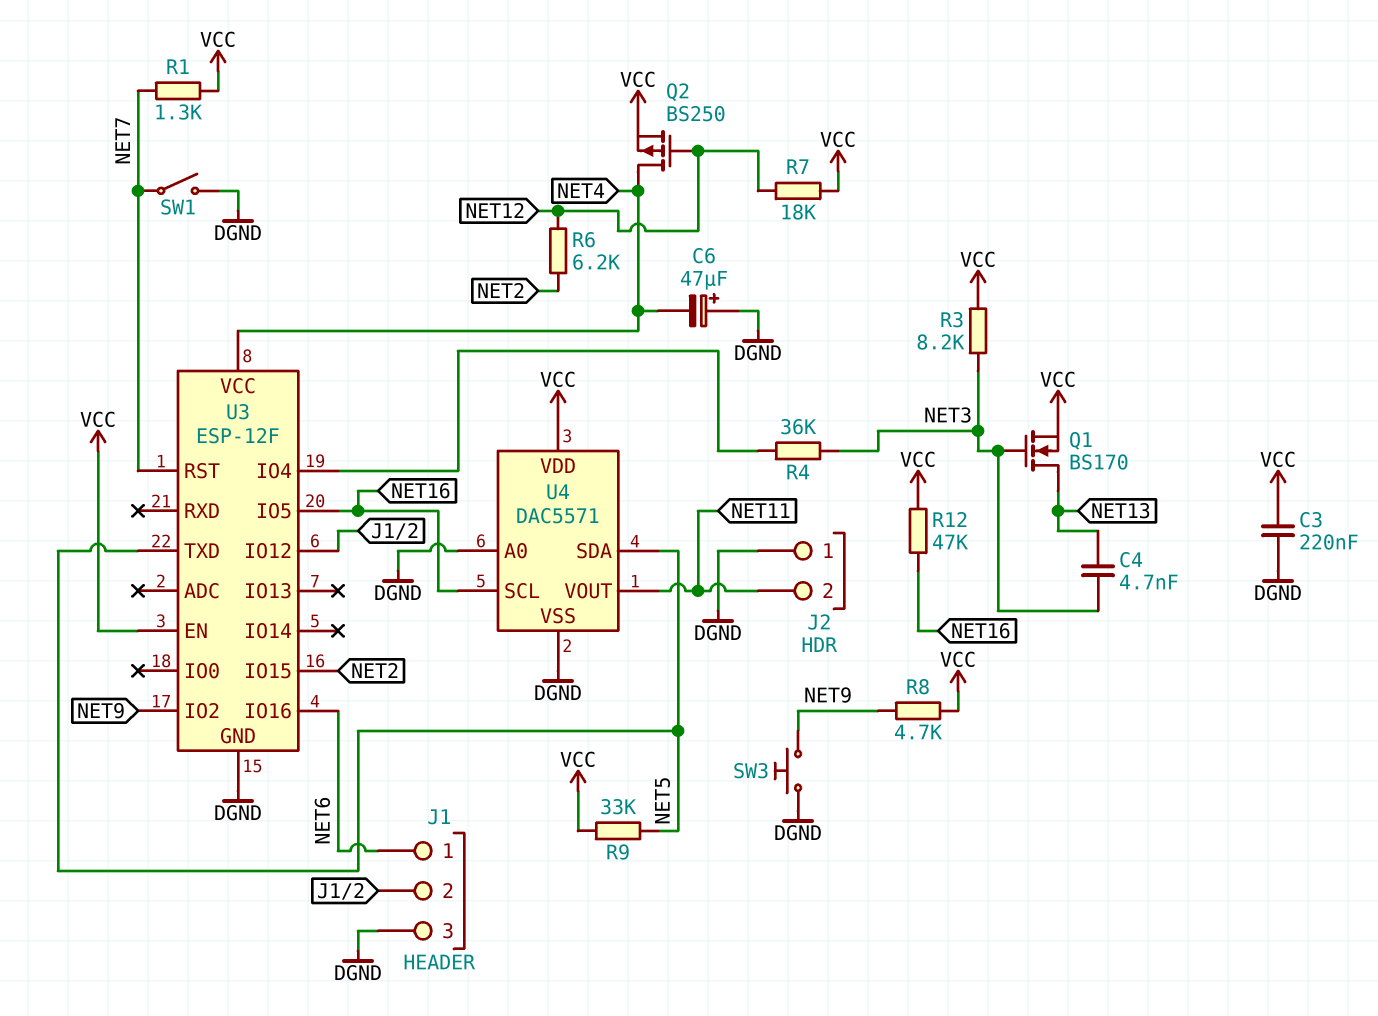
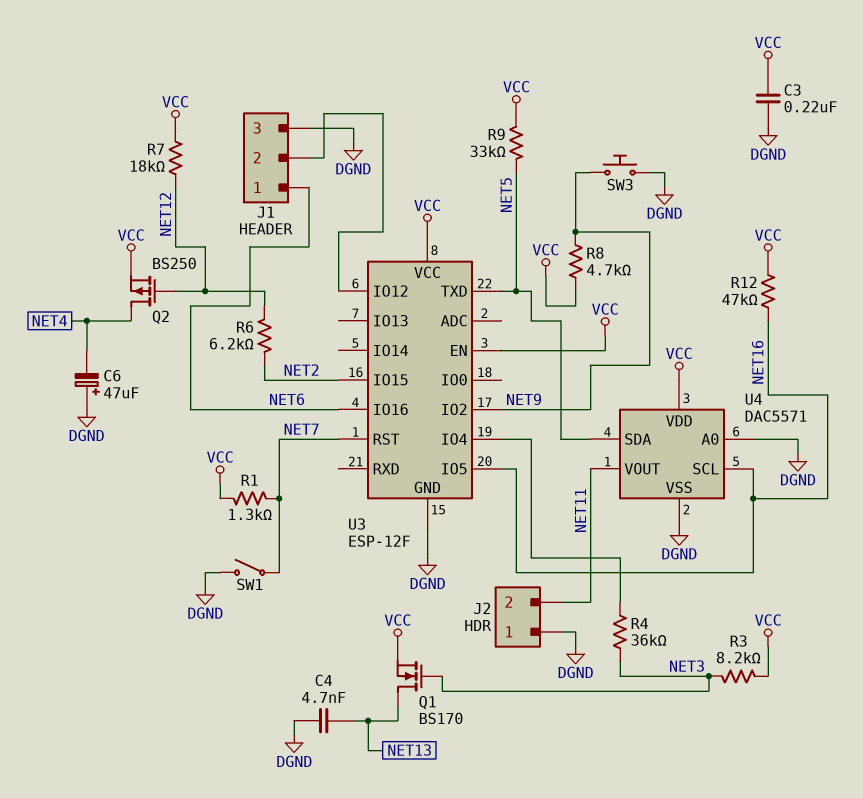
C4: 4.7nF (NET3, NET13) -> 4.7nF (DGND, NET13)
U3 pin VCC: NET4 -> VCC

